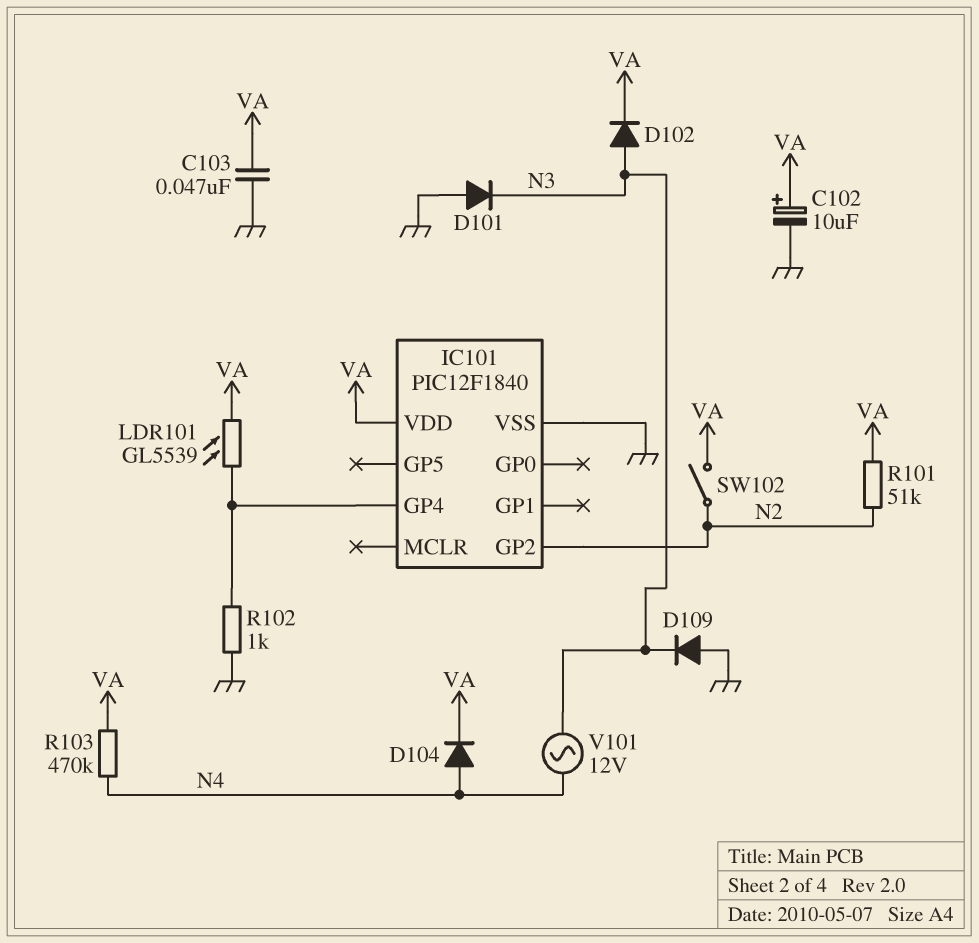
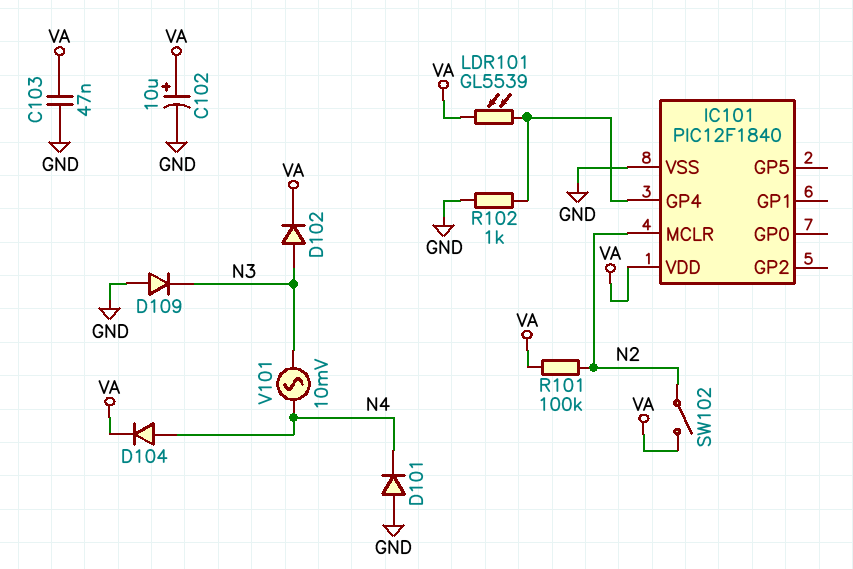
D101: diode (A GND, K N3) -> diode (A GND, K N4)
IC101 pin GP2: N2 -> none
IC101 pin MCLR: none -> N2
R101: 51k (N2, VA) -> 100k (N2, VA)
R103: 470k (N4, VA) -> none
V101: AC 12V (N3, N4) -> AC 10mV (N3, N4)

